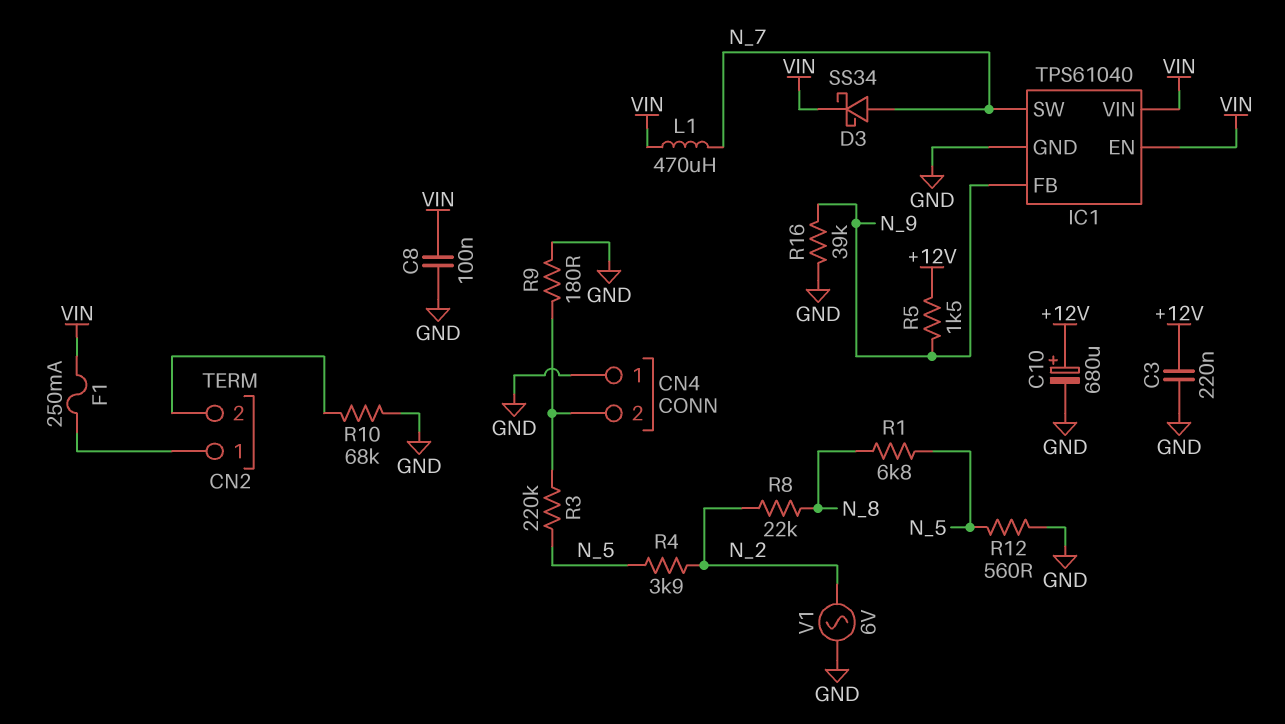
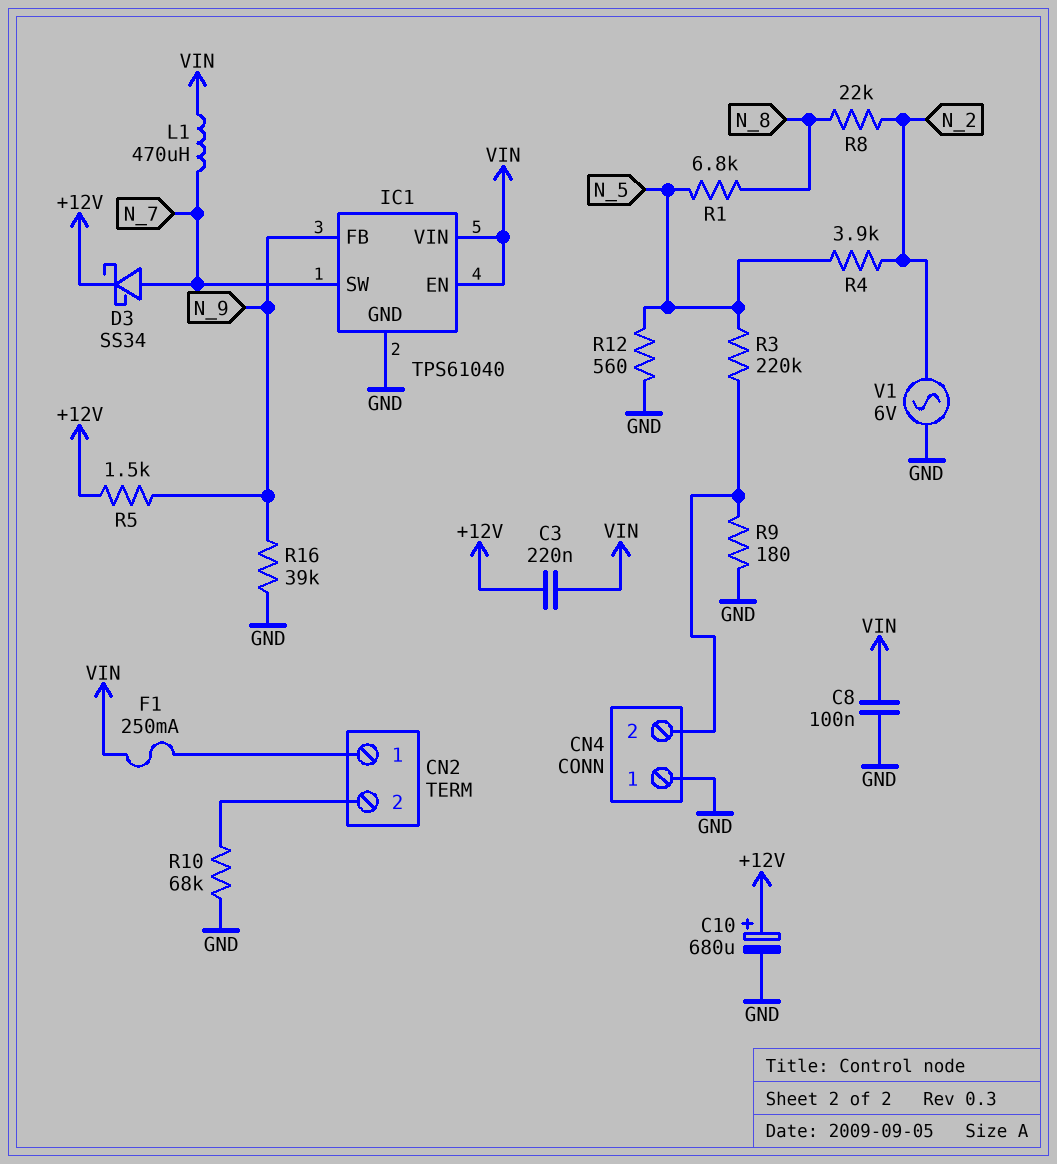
C3: 220nF (+12V, GND) -> 220nF (+12V, VIN)
D3: schottky SS34 (A N_7, K VIN) -> schottky SS34 (A N_7, K +12V)

